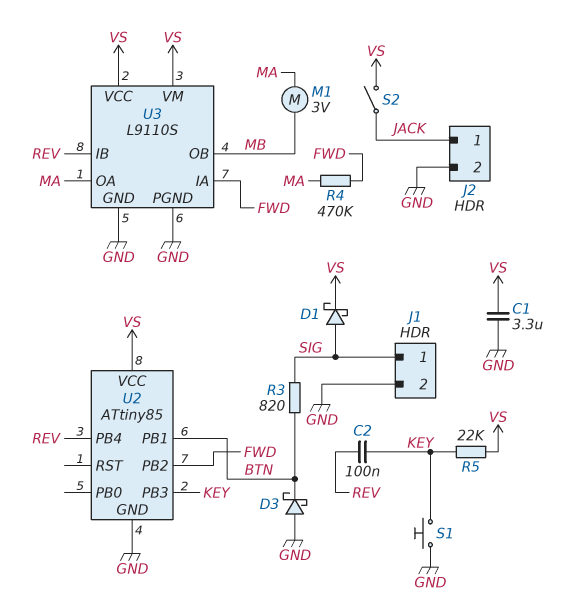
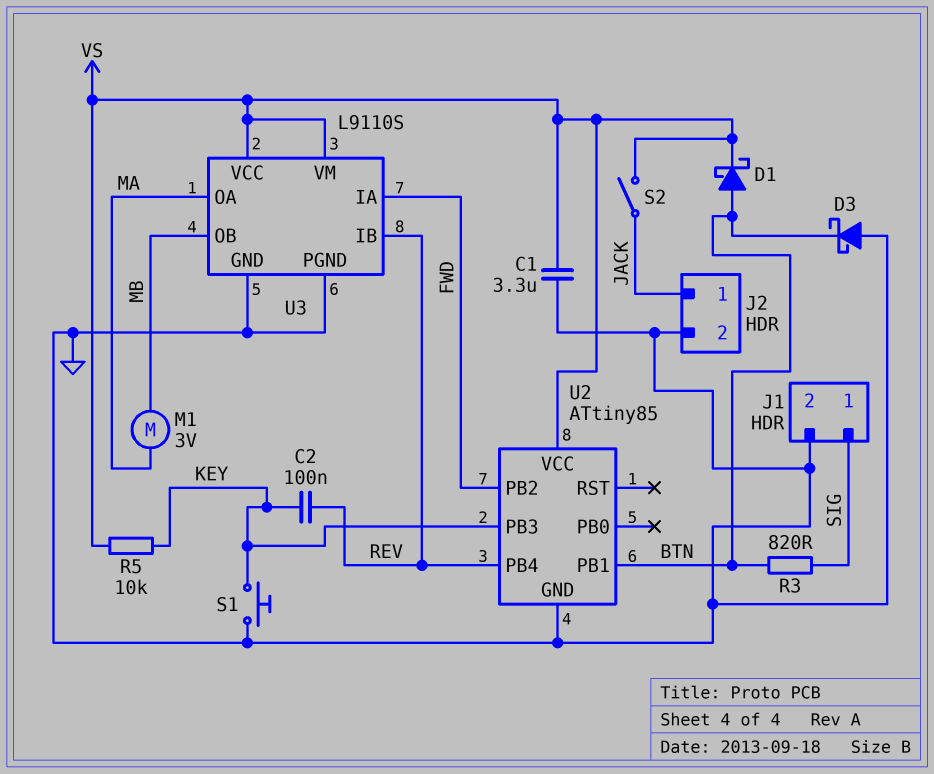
D1: schottky (A SIG, K VS) -> schottky (A BTN, K VS)
R4: 470k (FWD, MA) -> none
R5: 22k (KEY, VS) -> 10k (KEY, VS)

